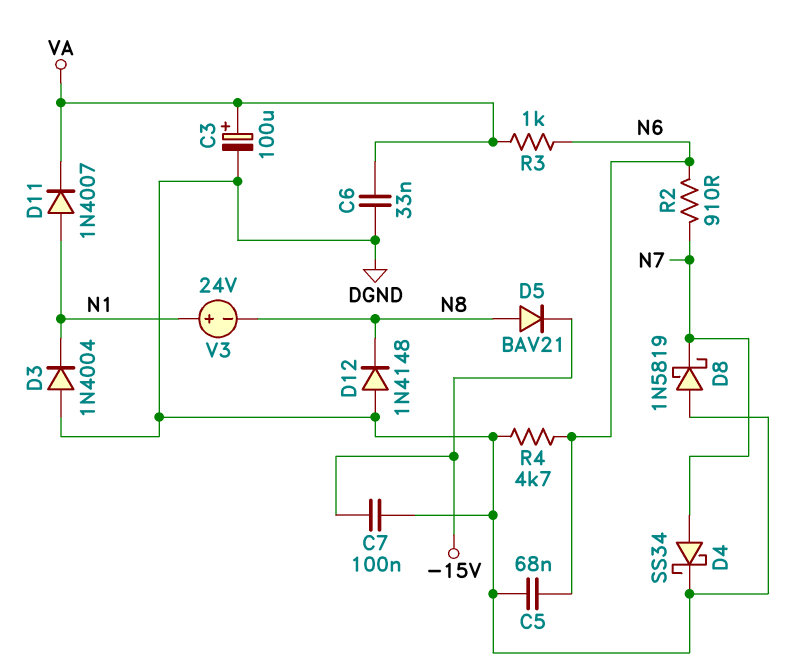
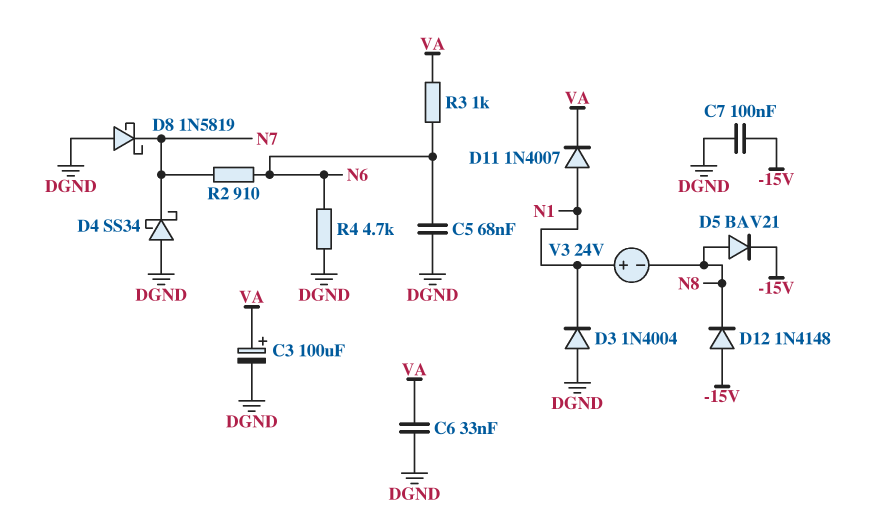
D4: schottky SS34 (A N7, K DGND) -> schottky SS34 (A DGND, K N7)
D12: diode 1N4148 (A DGND, K N8) -> diode 1N4148 (A -15V, K N8)

